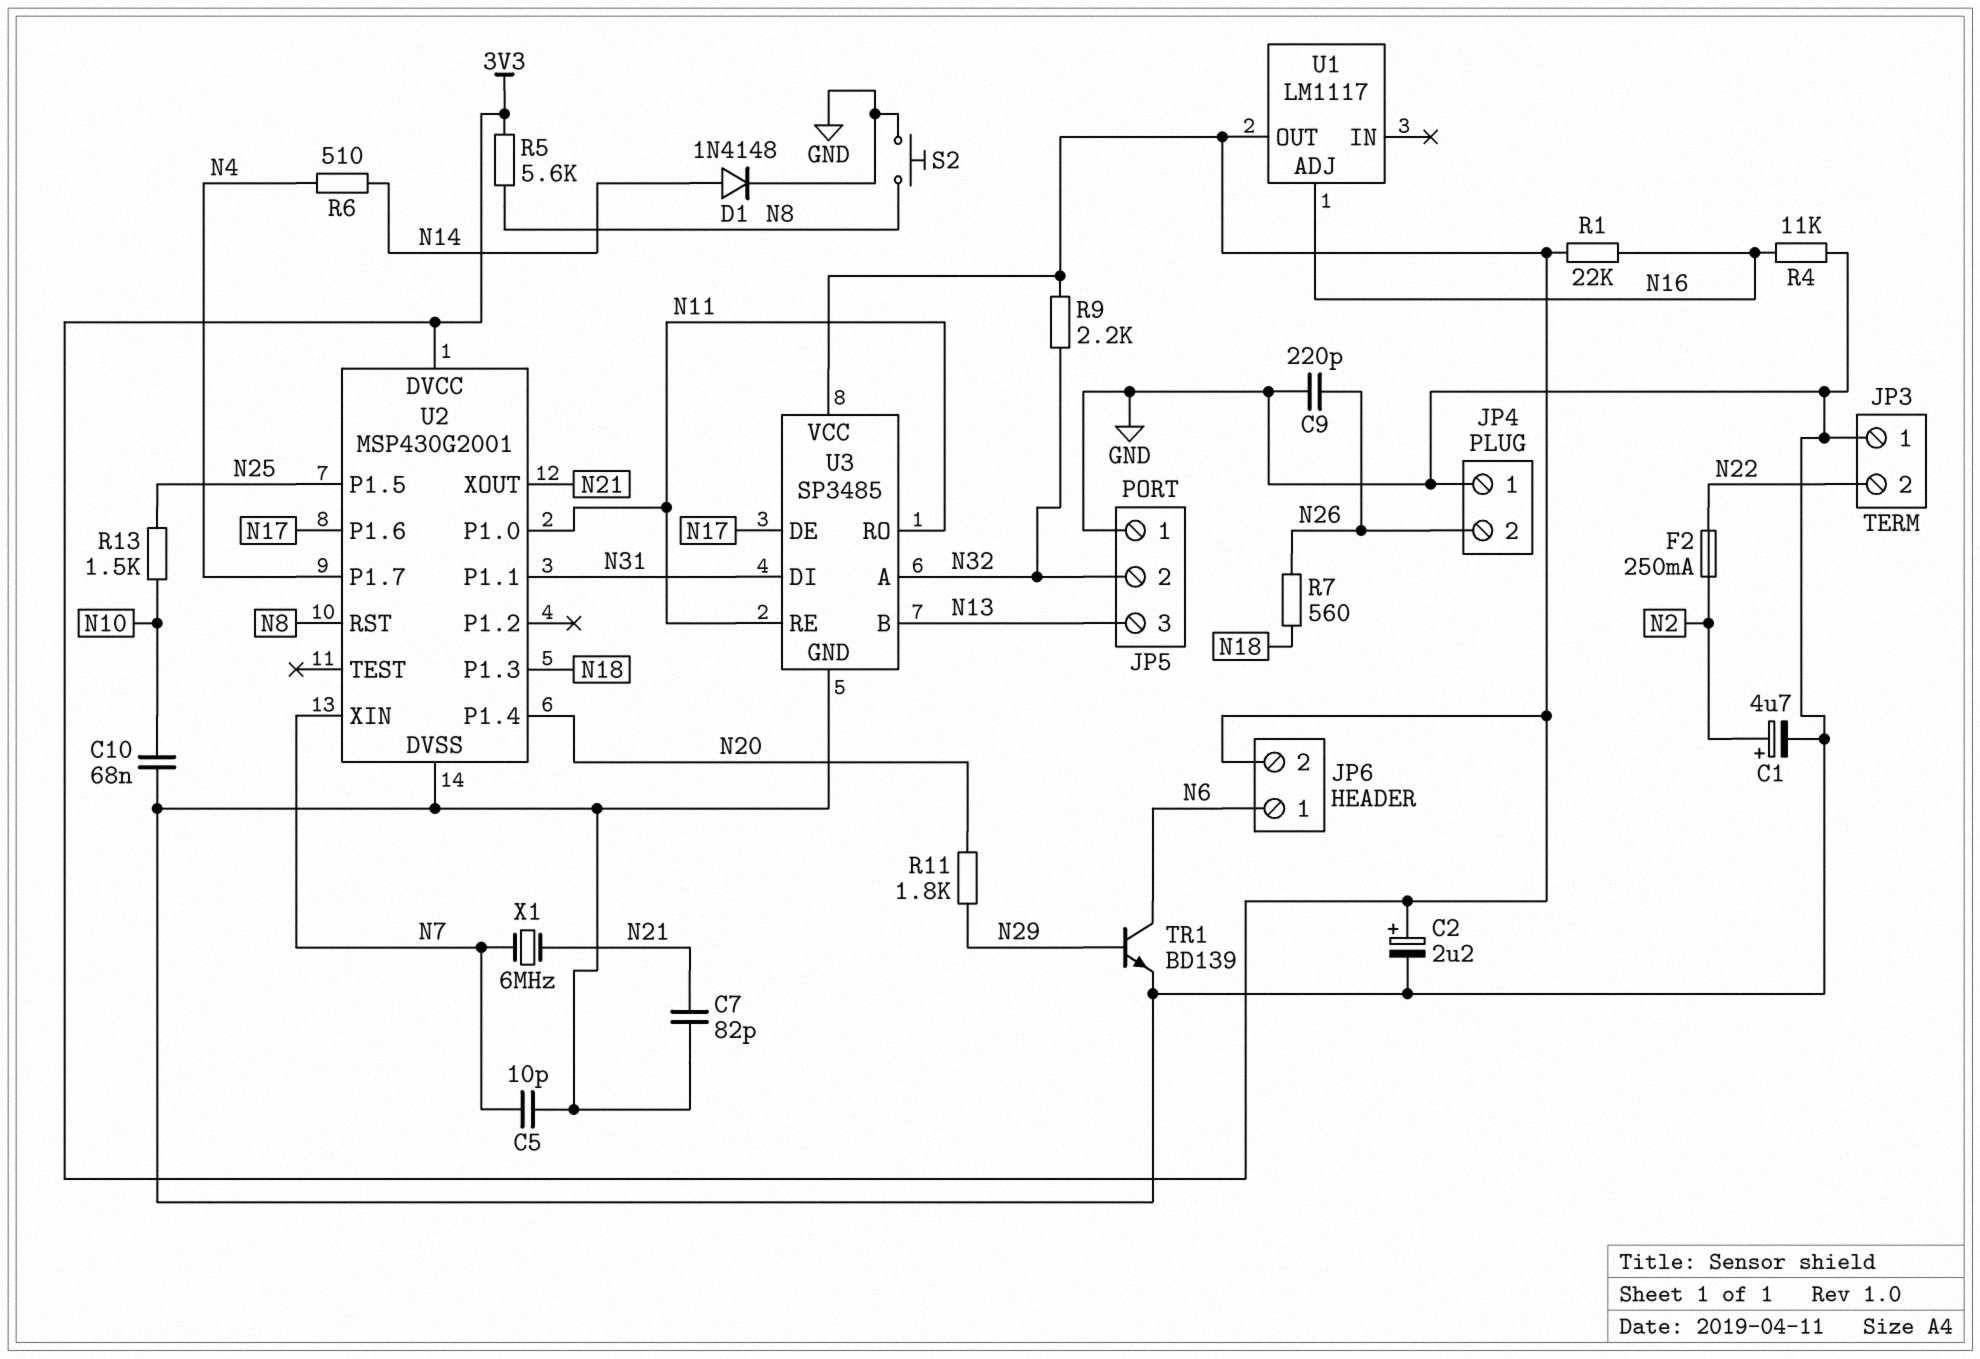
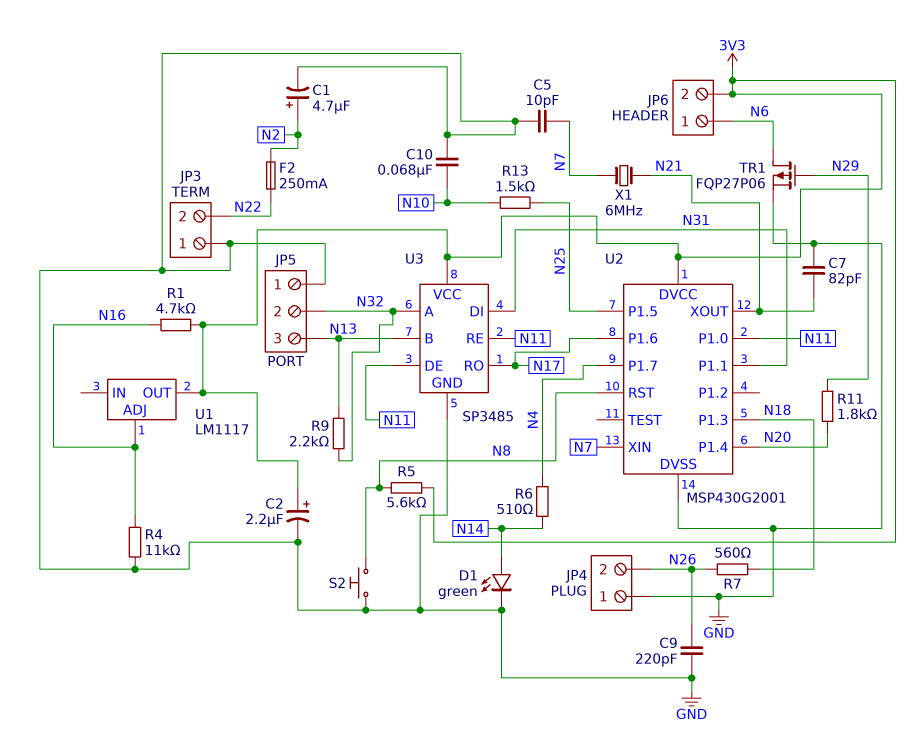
D1: diode 1N4148 (A N14, K GND) -> LED green (A N14, K GND)
R1: 22k (3V3, N16) -> 4.7k (3V3, N16)
R9: 2.2k (3V3, N32) -> 2.2k (N13, N32)
TR1: NPN BD139 (B N29, C N6, E GND) -> PMOS FQP27P06 (G N29, D N6, S GND)
U3 pin DE: N17 -> N11
U3 pin RO: N11 -> N17

